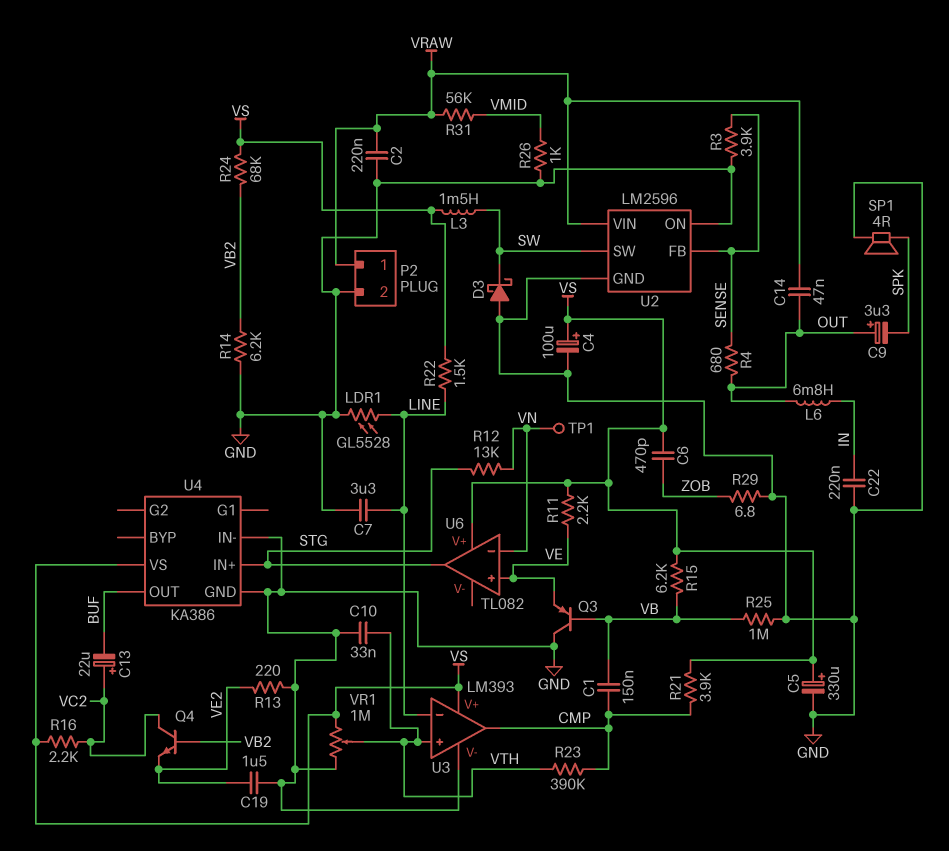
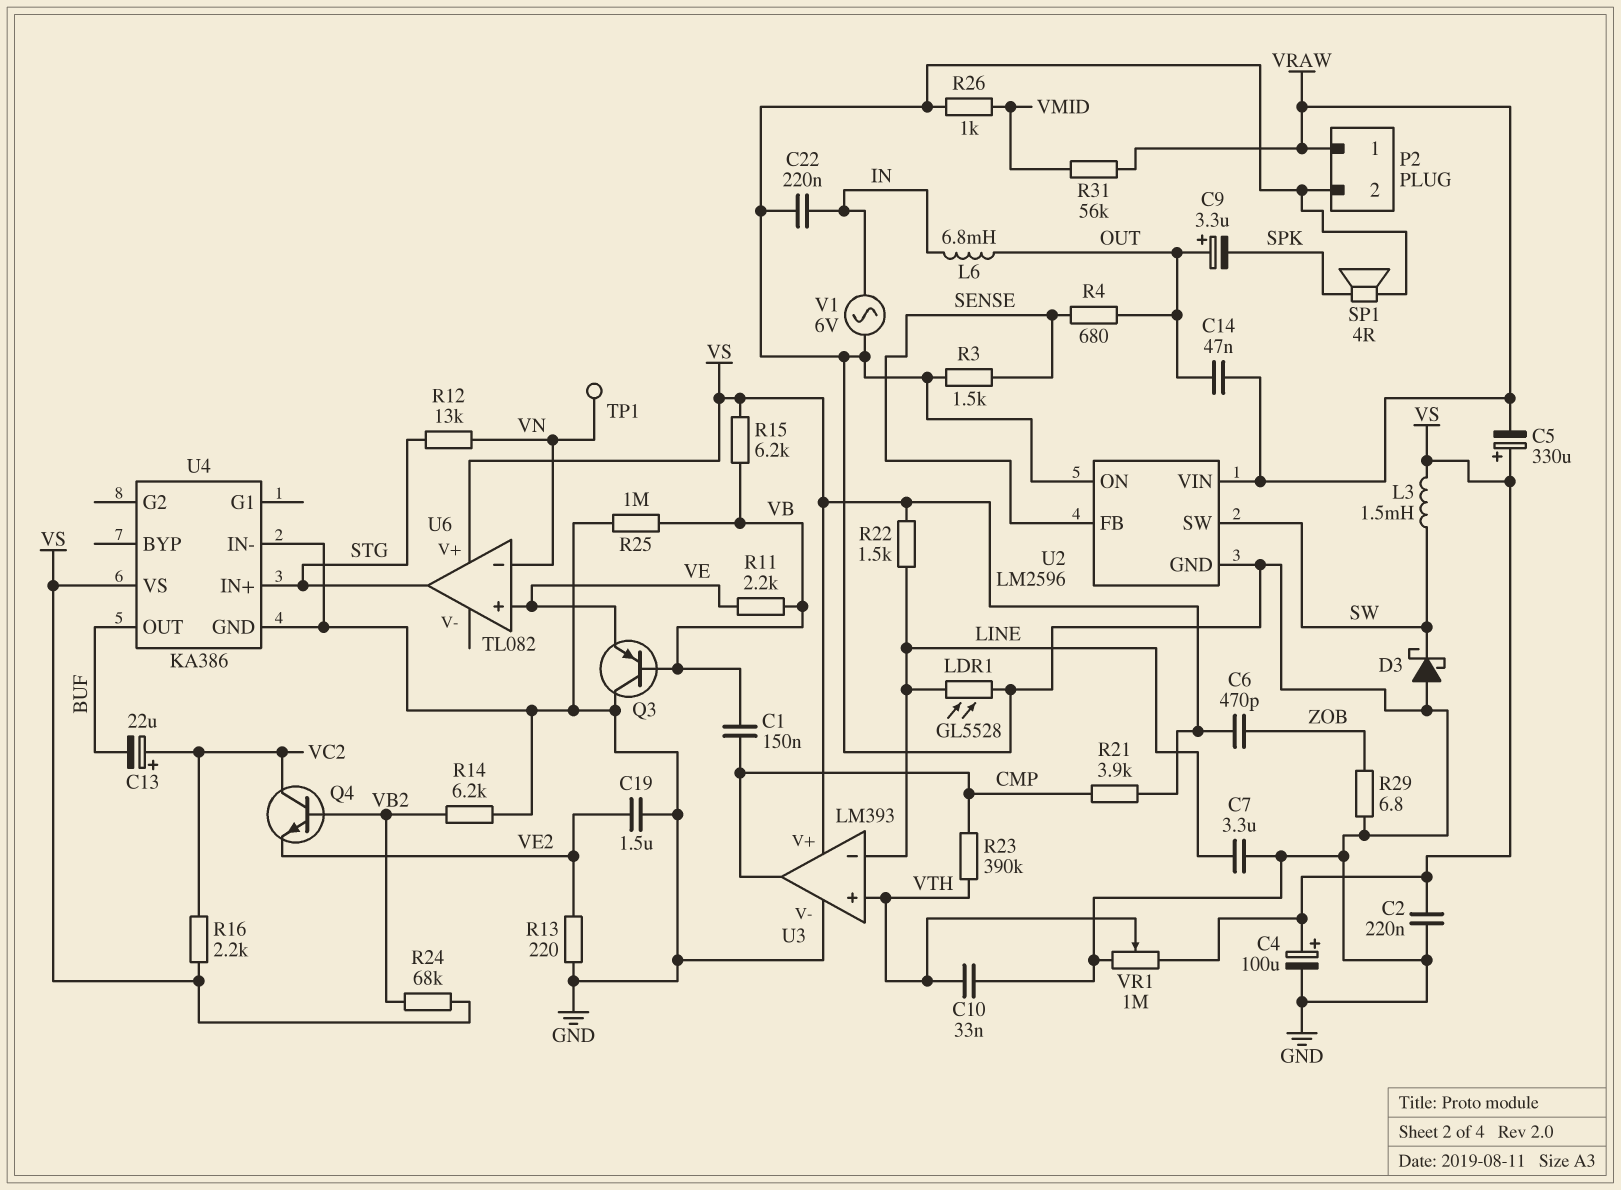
C2: 220nF (GND, VRAW) -> 220nF (GND, VS)
C5: 330uF (plus VS, minus GND) -> 330uF (plus VS, minus VRAW)
R3: 3.9k (GND, SENSE) -> 1.5k (GND, SENSE)
R11: 2.2k (VE, VS) -> 2.2k (VB, VE)
V1: none -> AC 6V (GND, IN)

